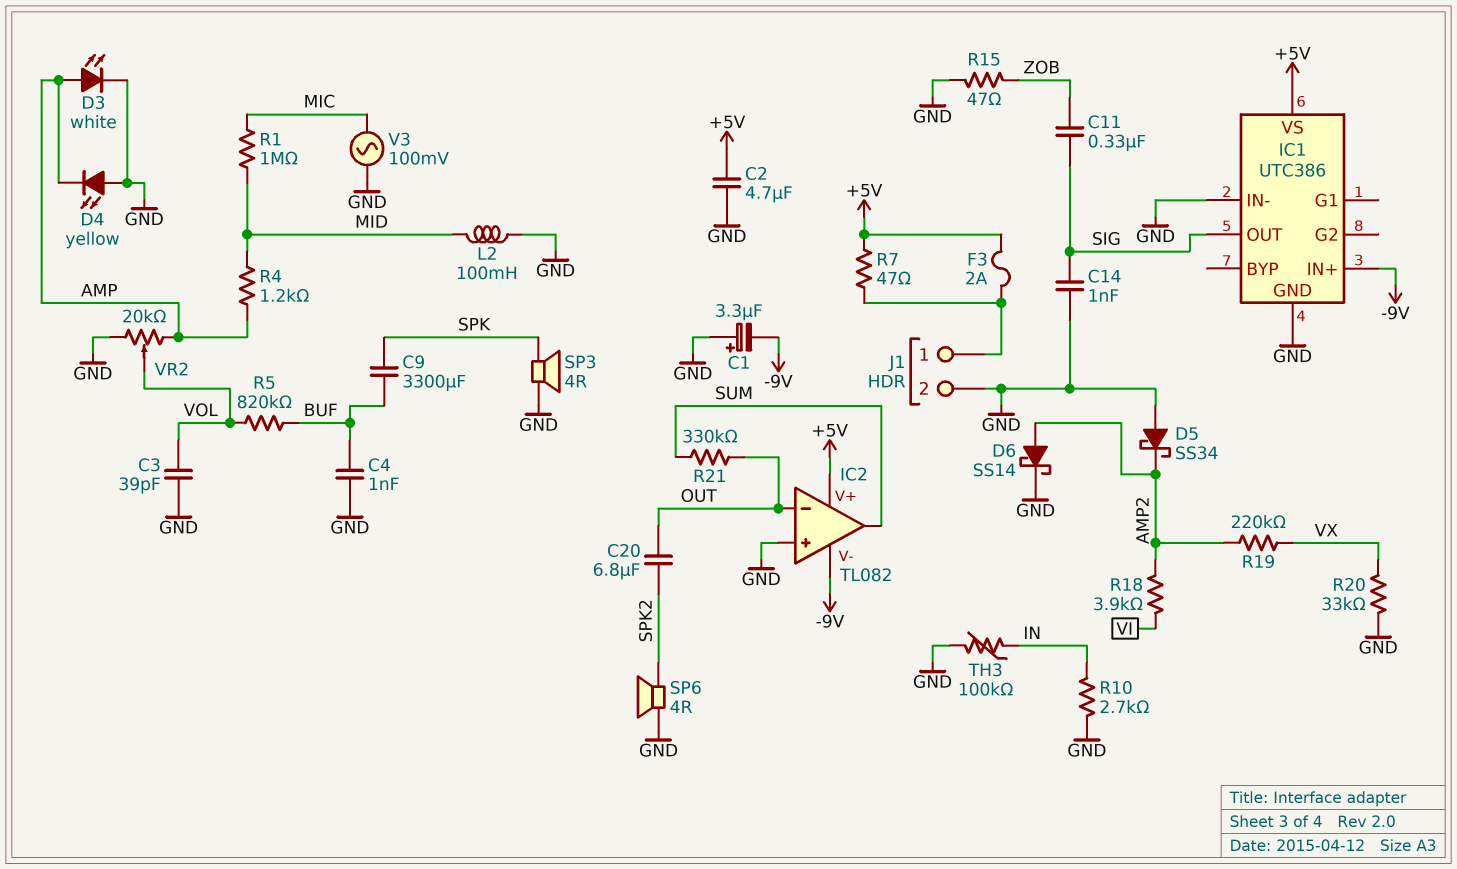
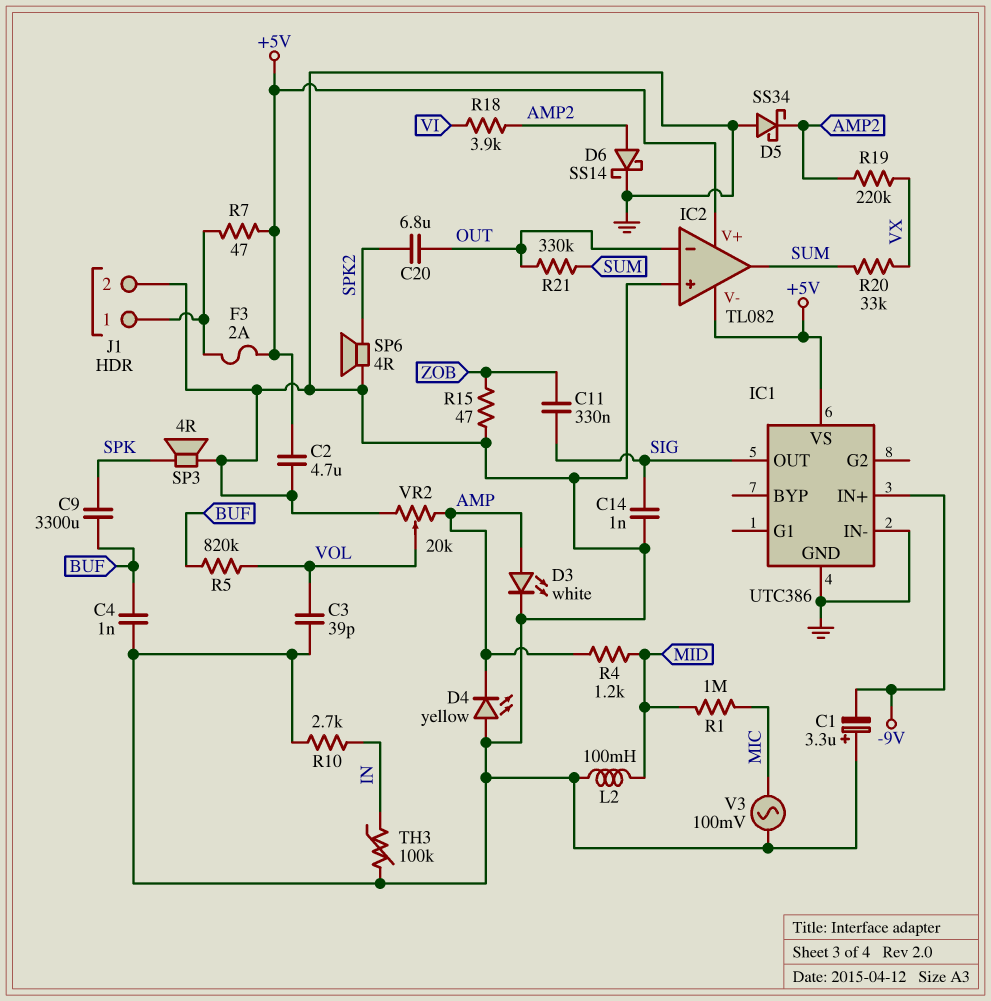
IC2 pin V-: -9V -> +5V
R20: 33k (GND, VX) -> 33k (SUM, VX)

